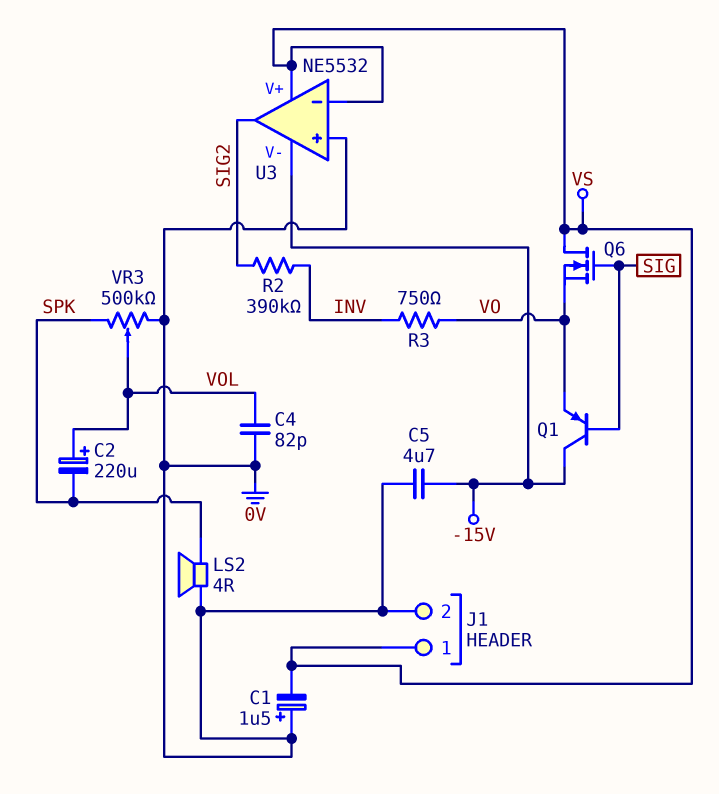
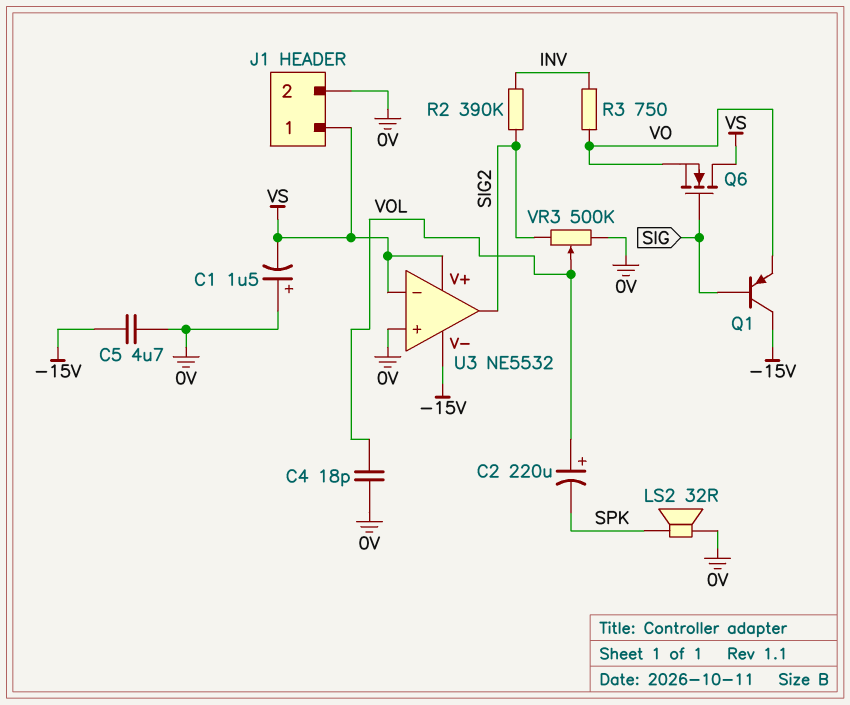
C4: 82pF (0V, VOL) -> 18pF (0V, VOL)
LS2: speaker 4R (0V, SPK) -> speaker 32R (0V, SPK)
VR3: 500k (0V, SPK, wiper VOL) -> 500k (0V, SIG2, wiper VOL)

